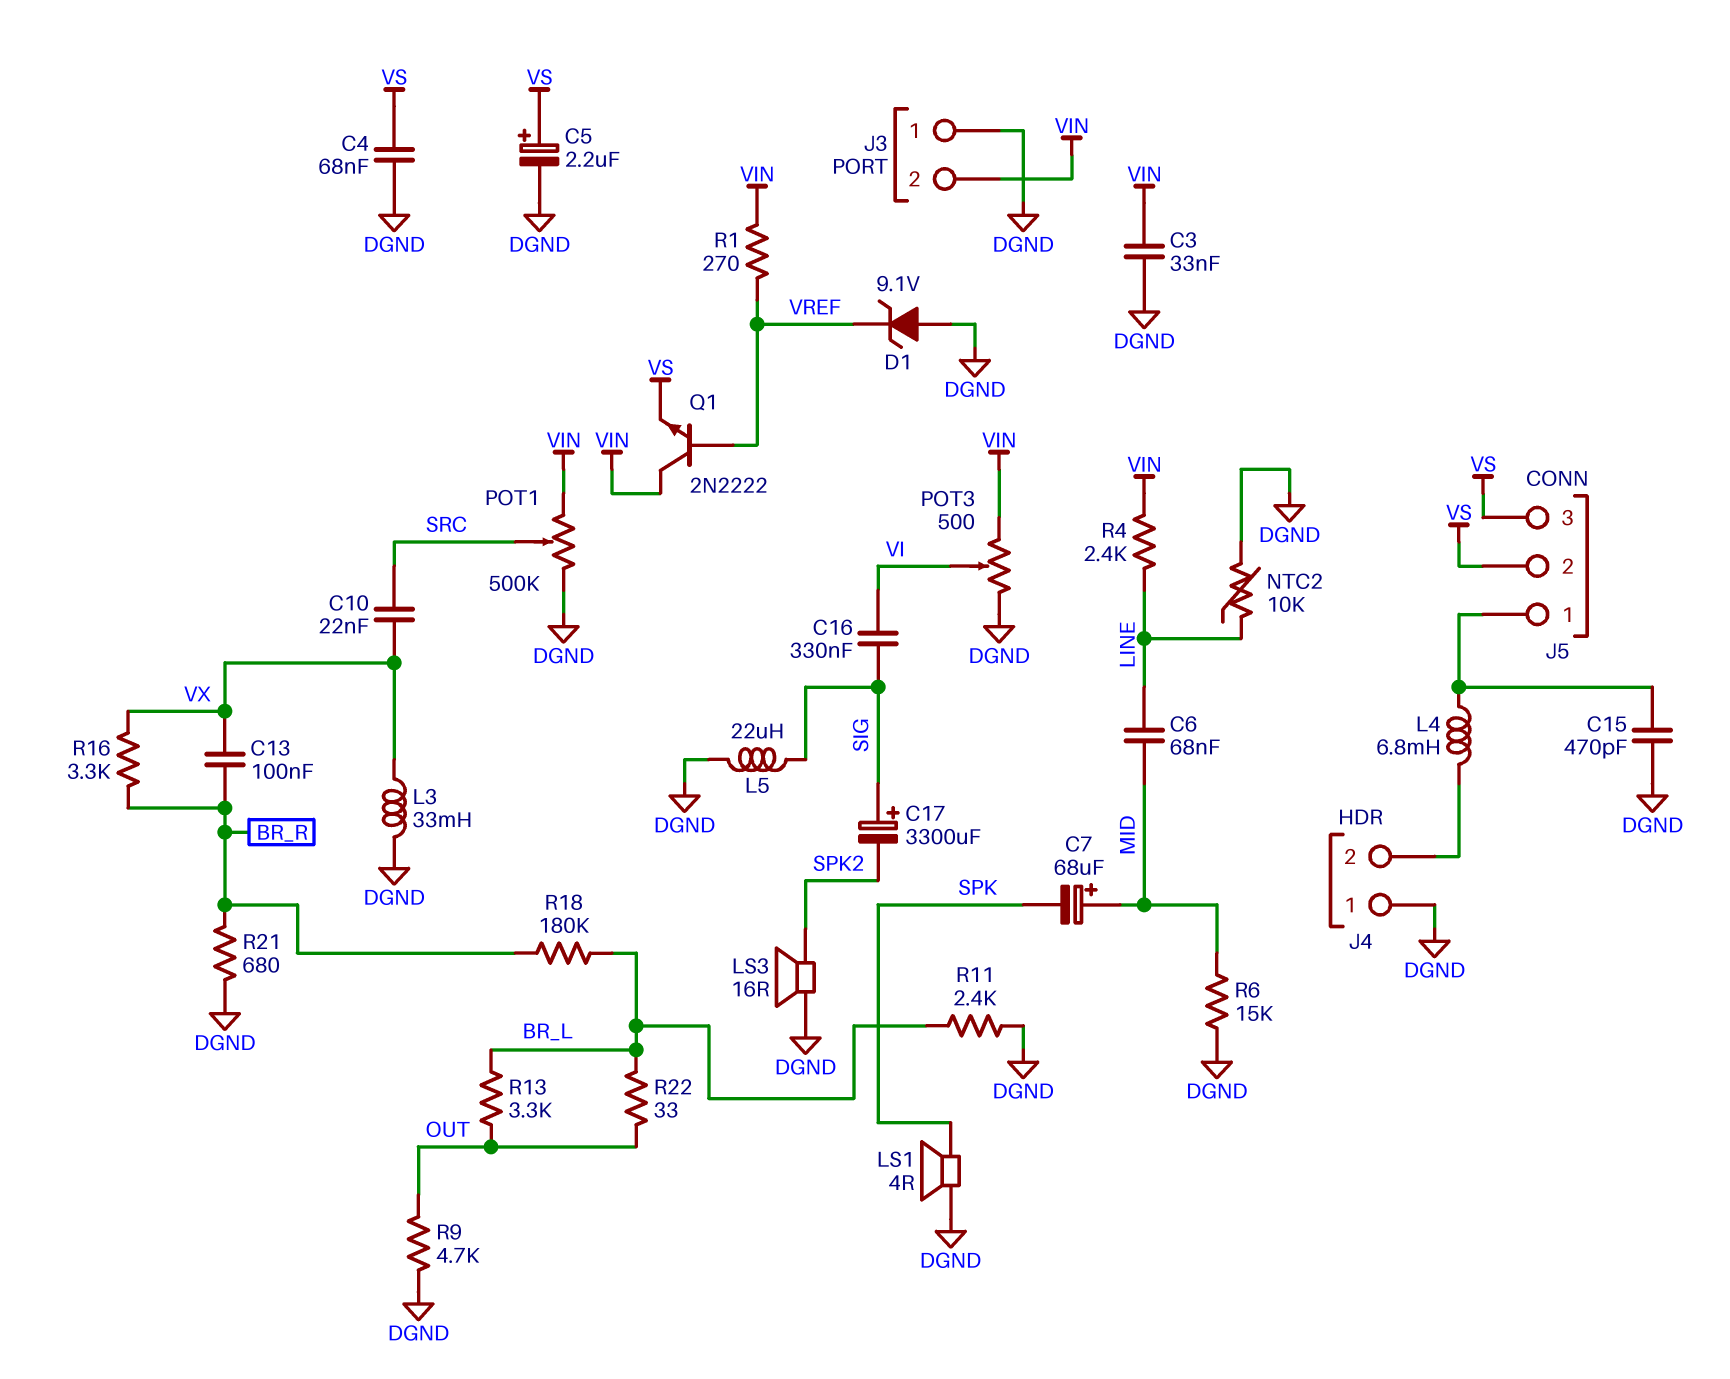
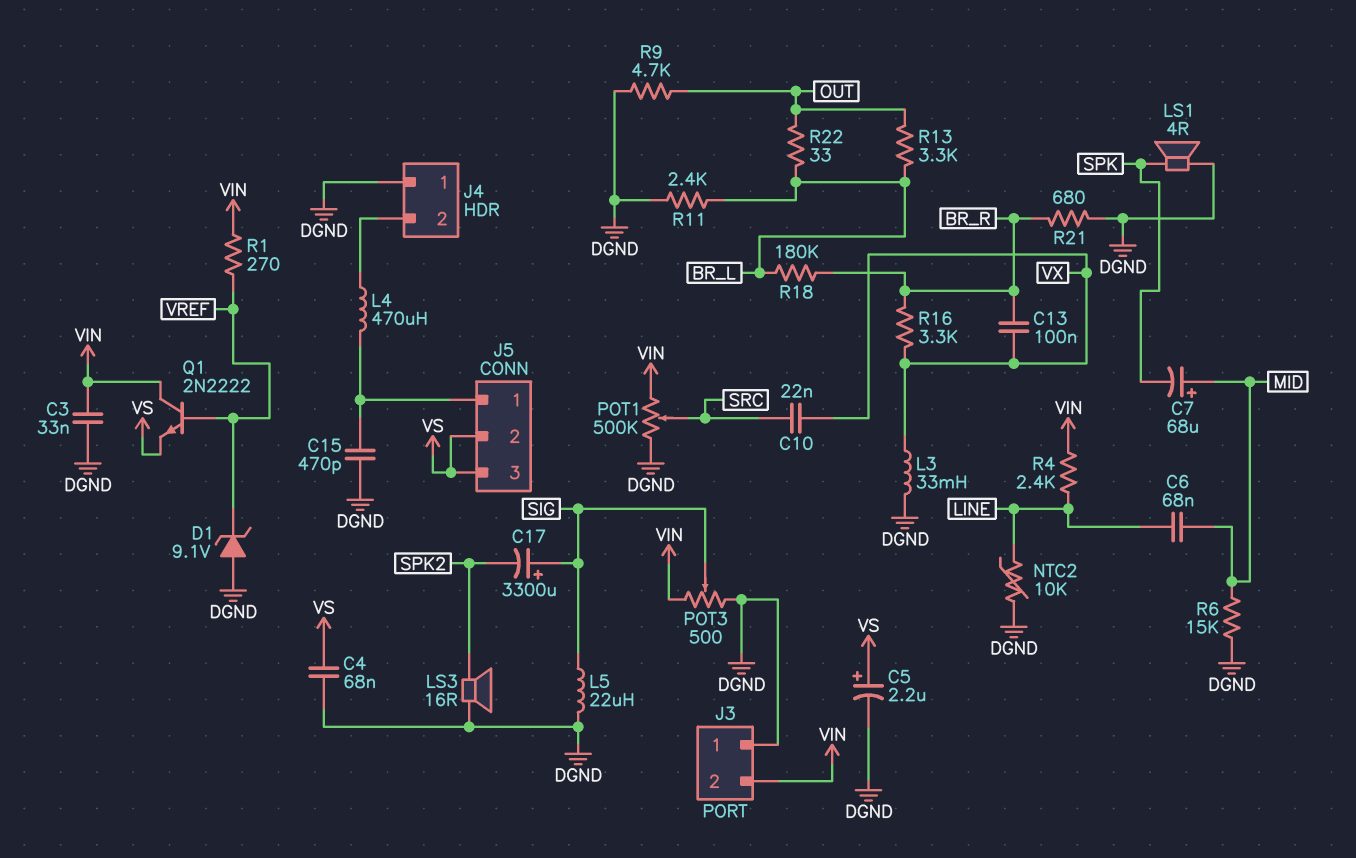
C16: 330nF (SIG, VI) -> none
L4: 6.8mH (J4/2, J5/1) -> 470uH (J4/2, J5/1)
POT3: 500 (DGND, VIN, wiper VI) -> 500 (DGND, VIN, wiper SIG)

